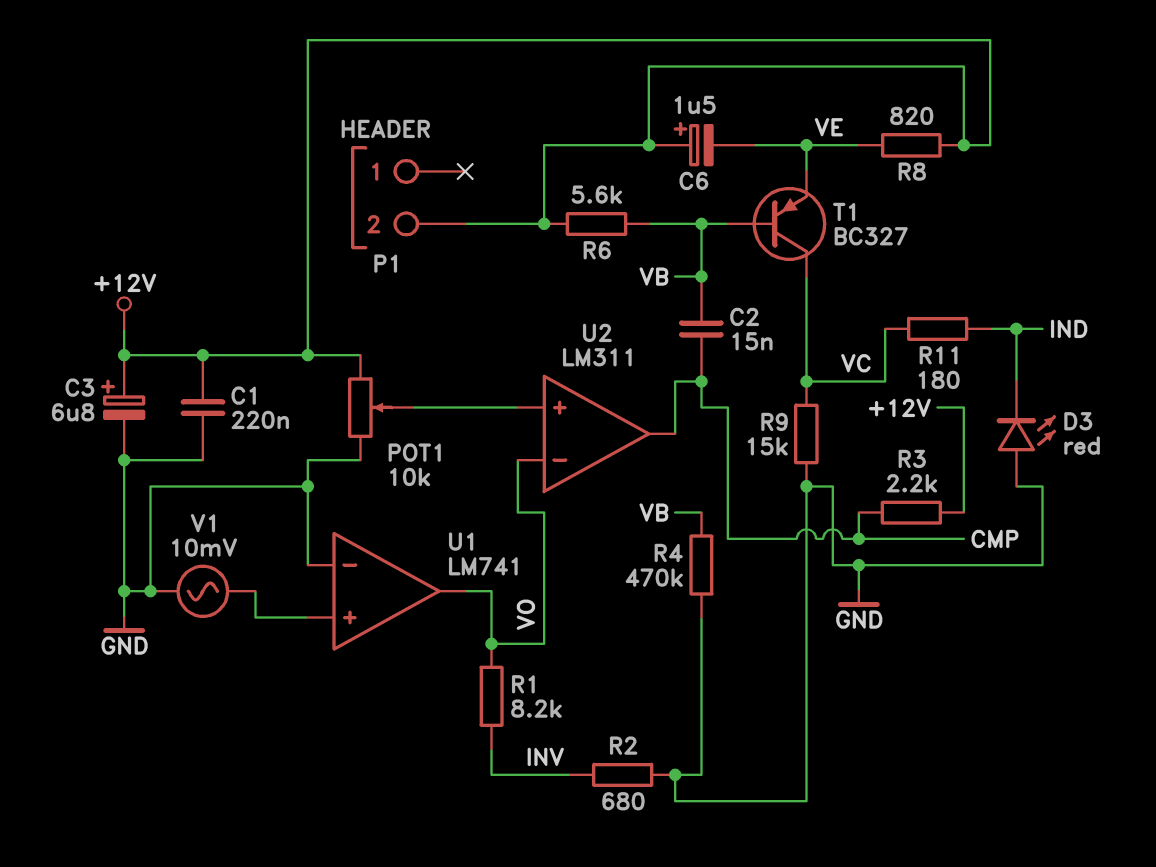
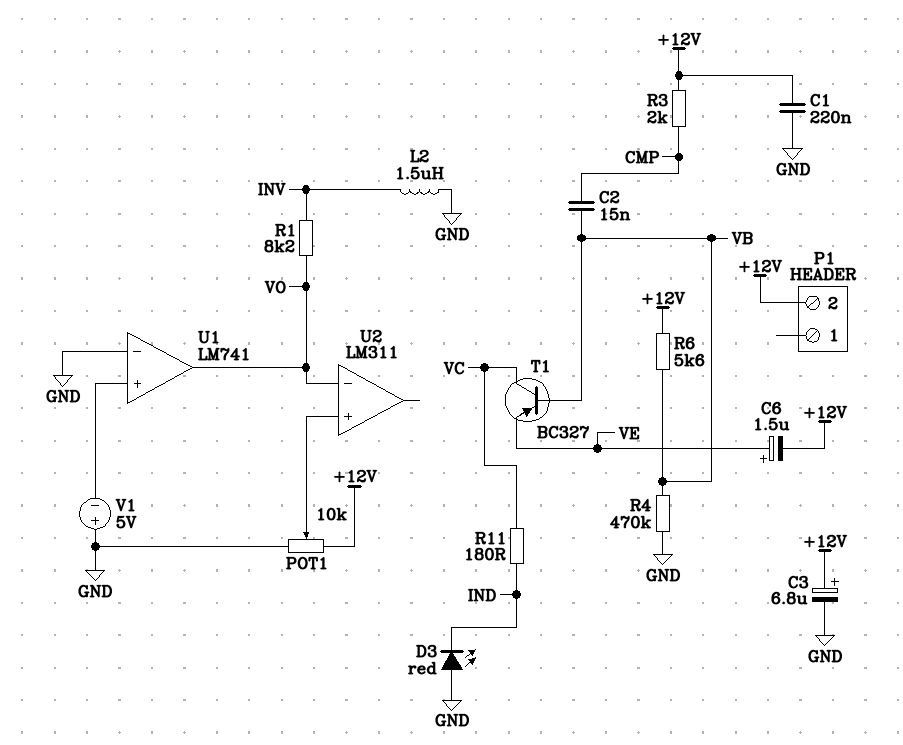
C6: 1.5uF (plus +12V, minus VE) -> 1.5uF (plus VE, minus +12V)
L2: none -> 1.5uH (GND, INV)
R2: 680 (GND, INV) -> none
R3: 2.2k (+12V, CMP) -> 2k (+12V, CMP)
R8: 820 (+12V, VE) -> none
R9: 15k (GND, VC) -> none
U2 pin out: CMP -> none
V1: AC 10mV (GND, U1/in+) -> 5V (plus GND, minus U1/in+)

